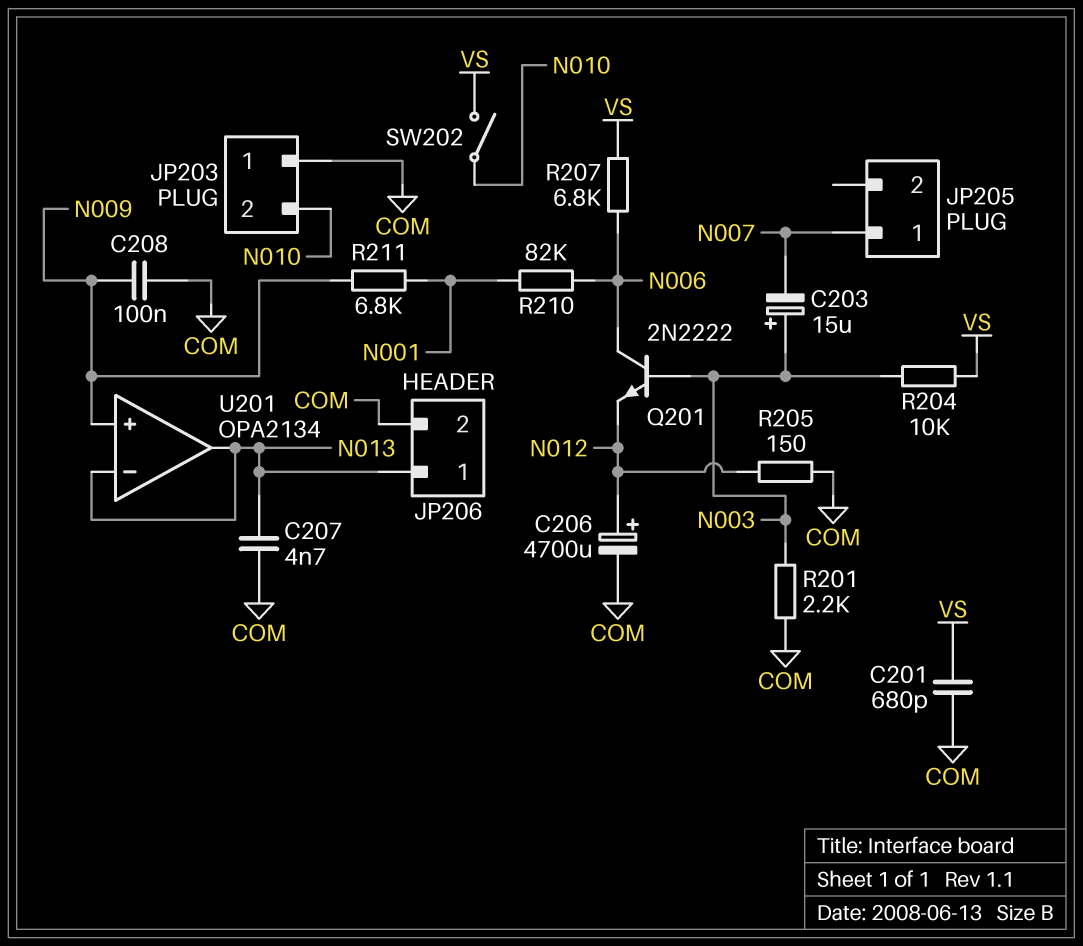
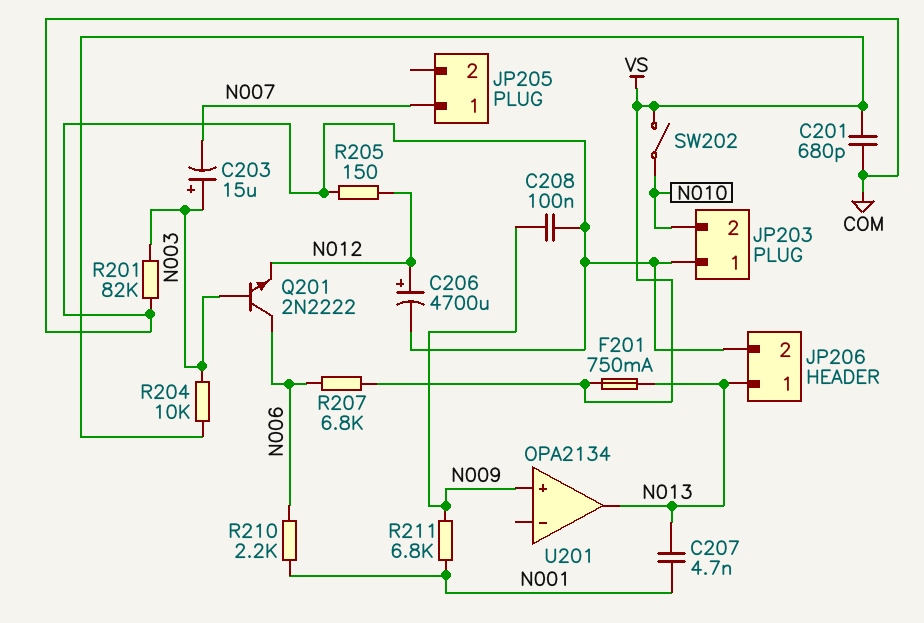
C207: 4.7nF (COM, N013) -> 4.7nF (N001, N013)
F201: none -> 750mA (N013, VS)
R201: 2.2k (COM, N003) -> 82k (COM, N003)
R210: 82k (N001, N006) -> 2.2k (N001, N006)
U201 pin in-: N013 -> none

